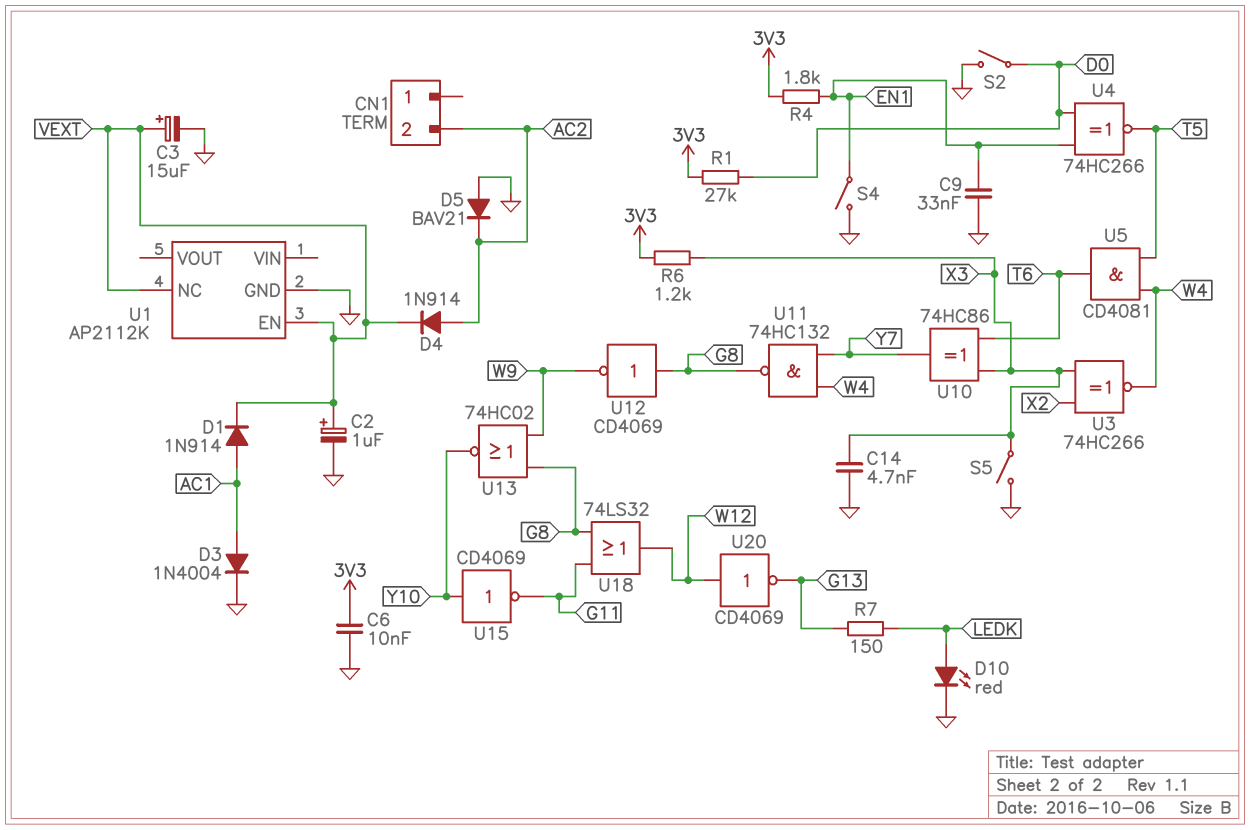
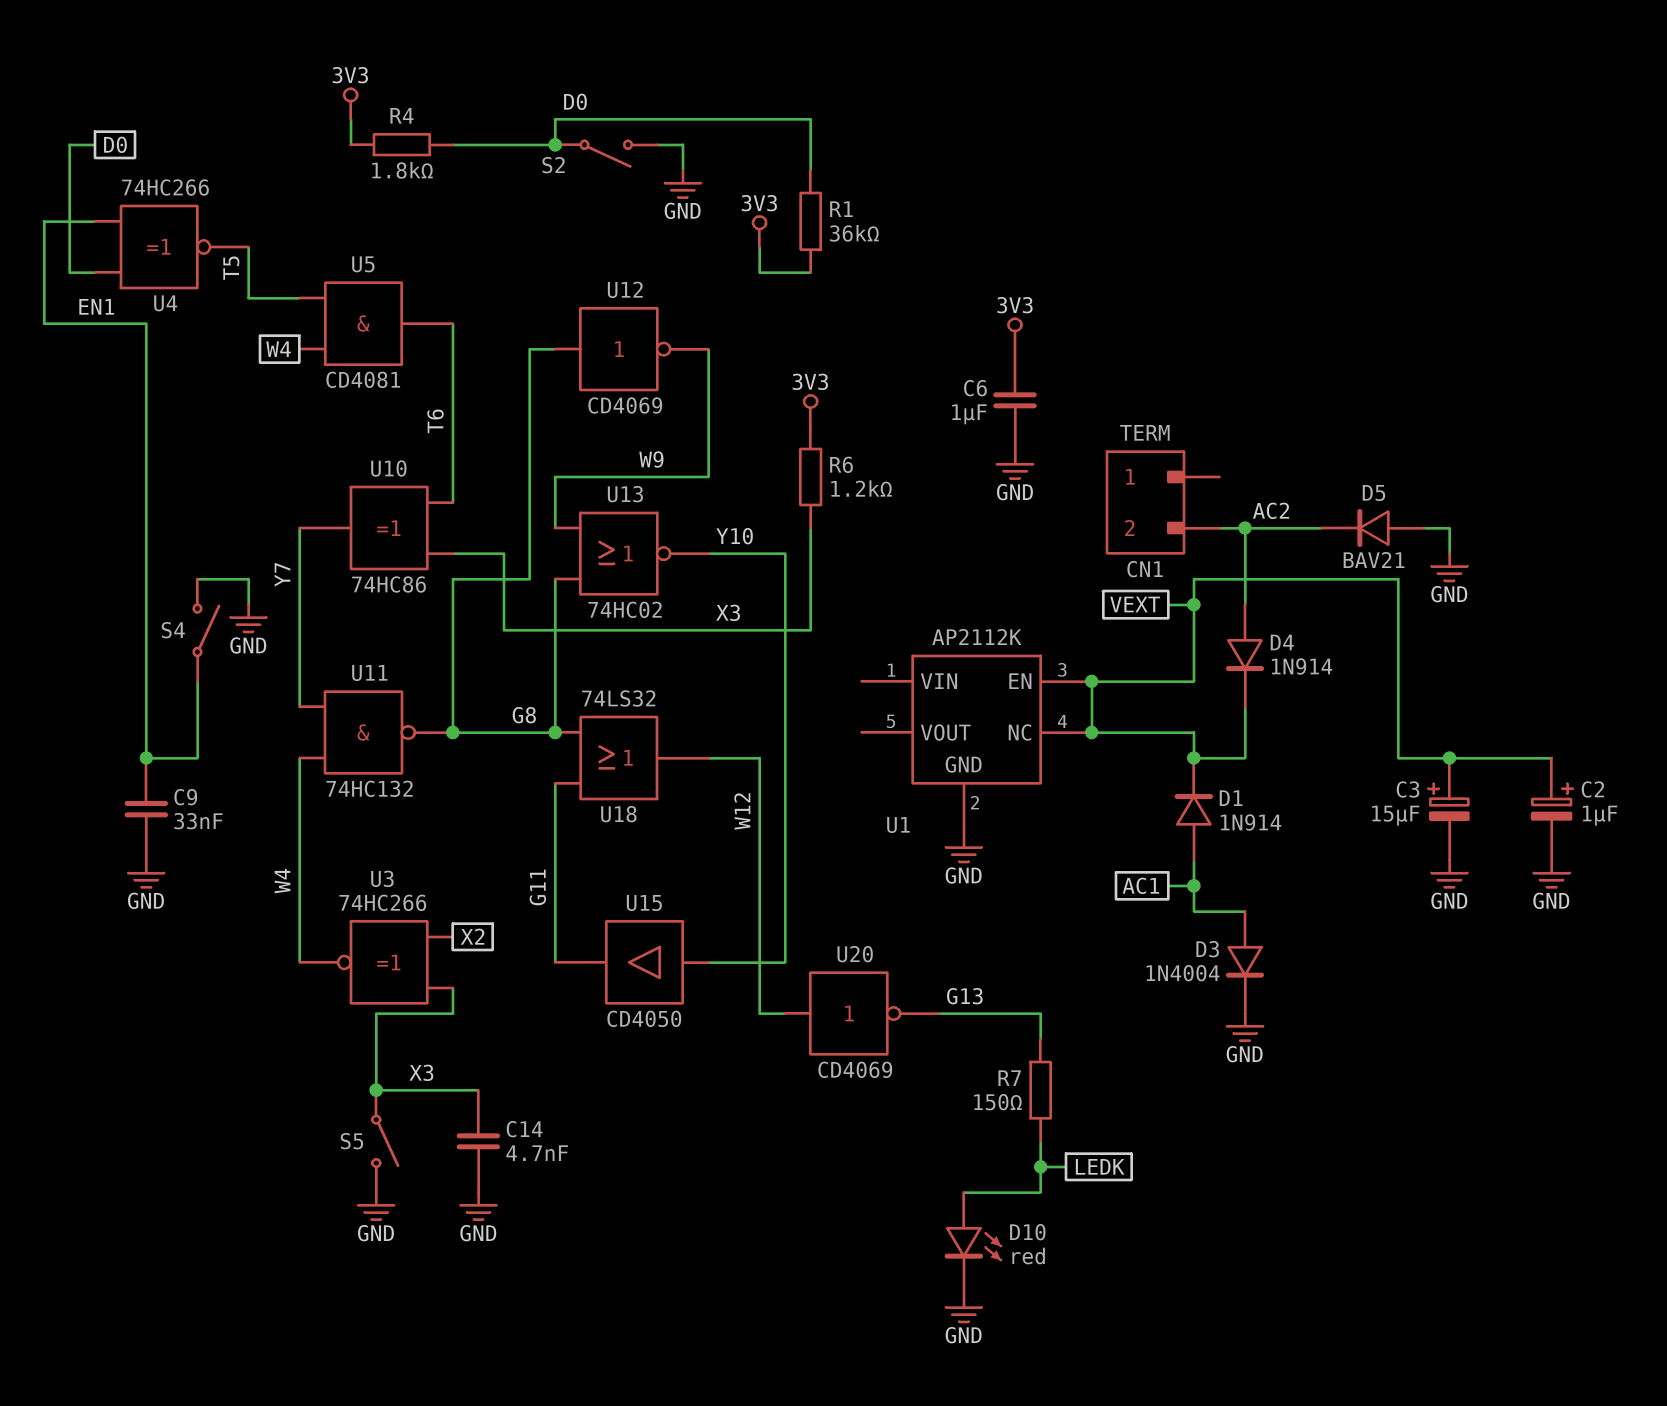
C6: 10nF (3V3, GND) -> 1uF (3V3, GND)
R1: 27k (3V3, D0) -> 36k (3V3, D0)
R4: 1.8k (3V3, EN1) -> 1.8k (3V3, D0)
U15: NOT CD4069 (in Y10, out G11) -> buffer CD4050 (in Y10, out G11)

